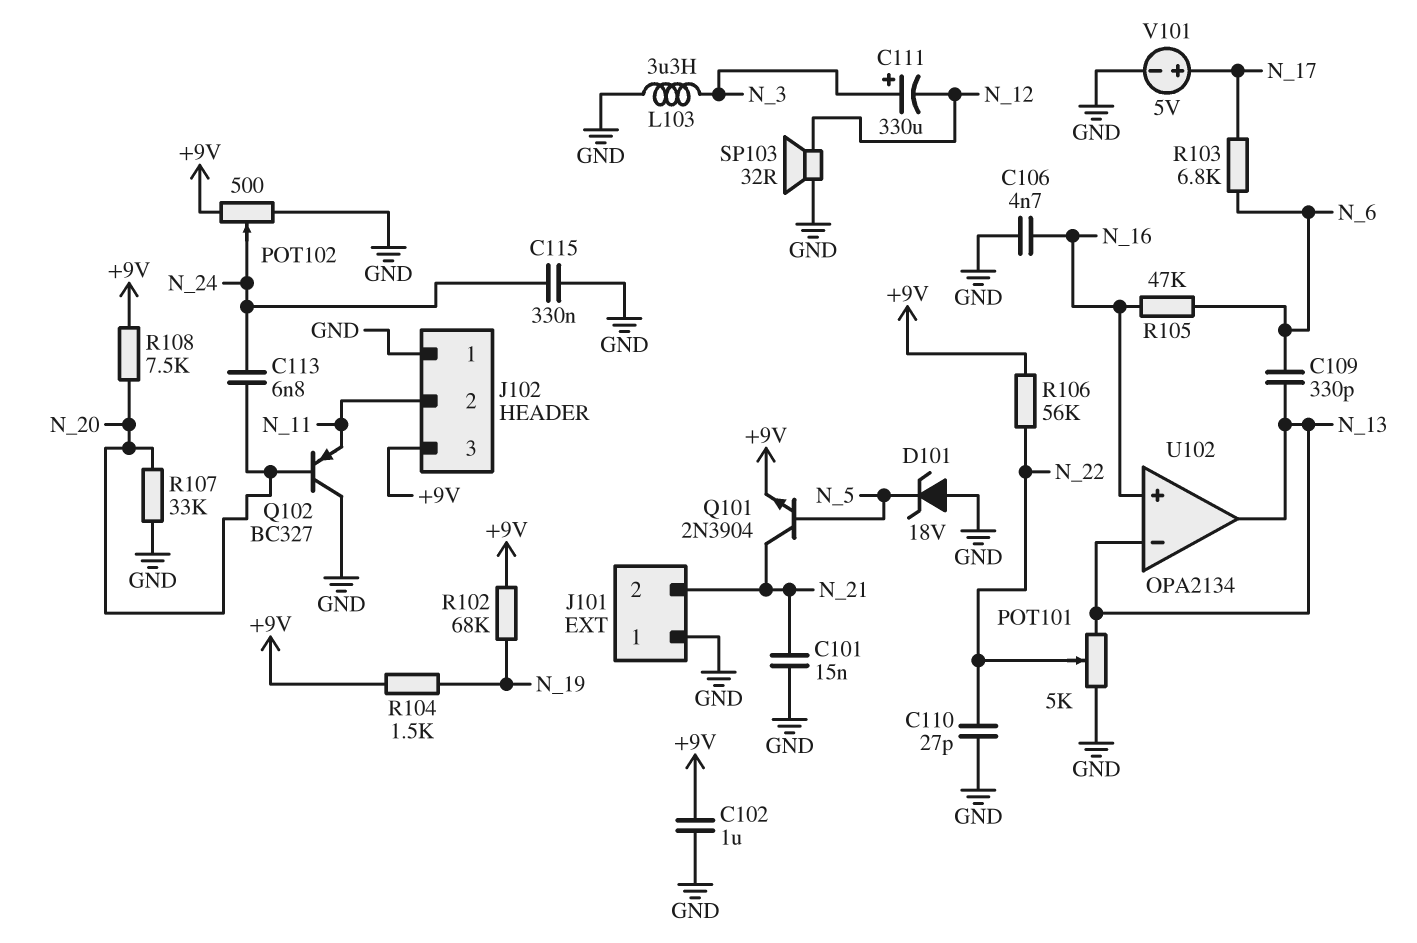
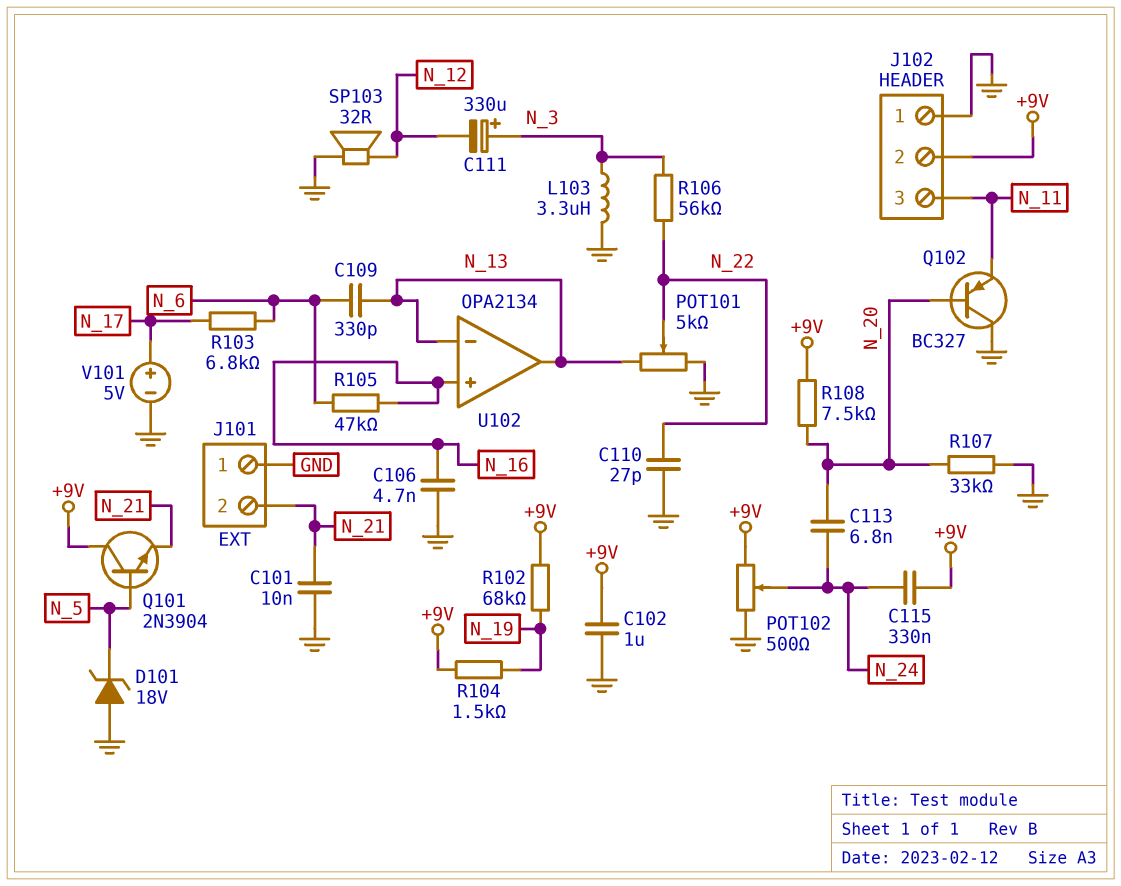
C101: 15nF (GND, N_21) -> 10nF (GND, N_21)
C115: 330nF (GND, N_24) -> 330nF (+9V, N_24)
J102 pin 2: N_11 -> +9V
J102 pin 3: +9V -> N_11
Q101: NPN 2N3904 (B N_5, C N_21, E +9V) -> NPN 2N3904 (B N_5, C +9V, E N_21)
R106: 56k (+9V, N_22) -> 56k (N_3, N_22)

